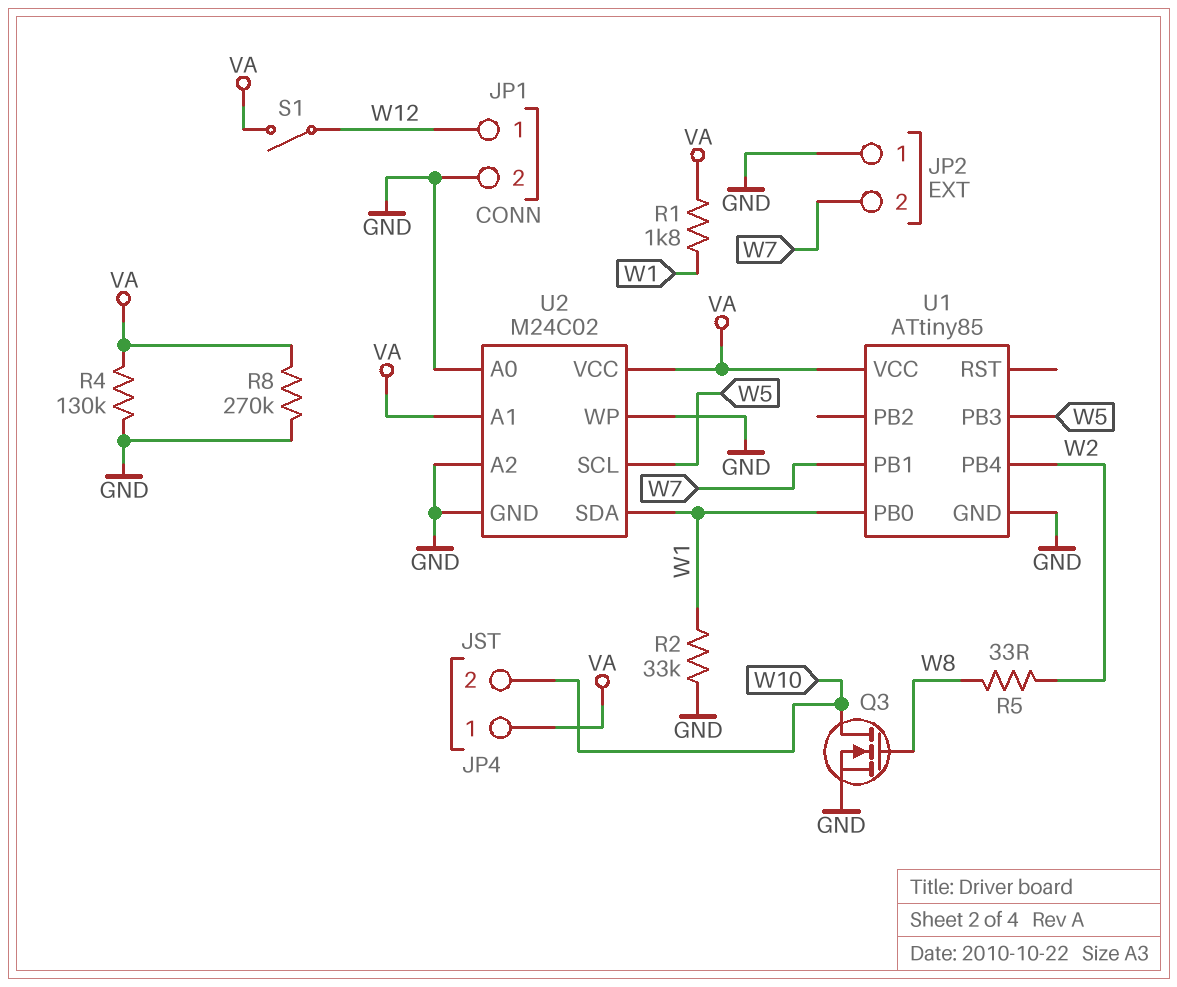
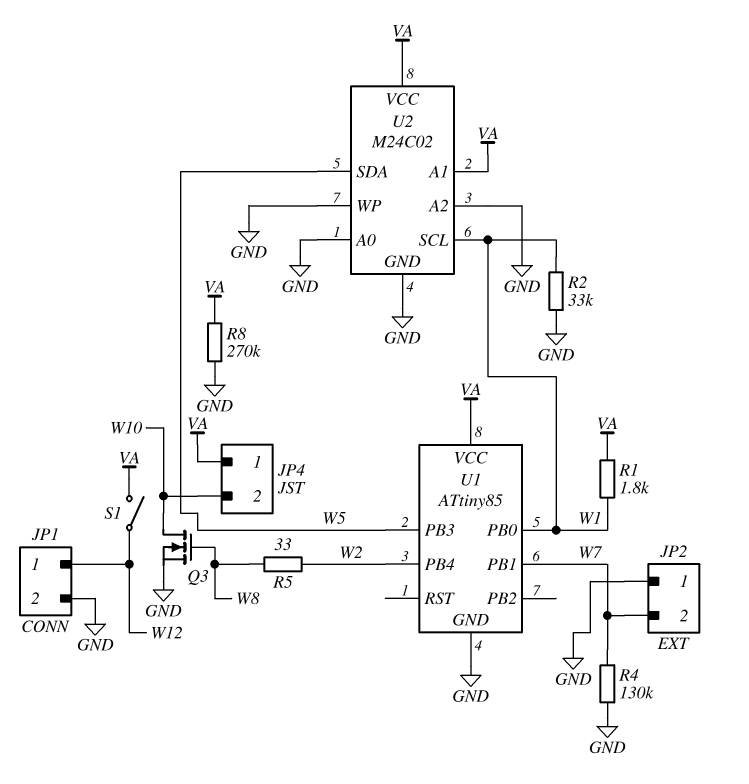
R4: 130k (GND, VA) -> 130k (GND, W7)
U2 pin SCL: W5 -> W1
U2 pin SDA: W1 -> W5

